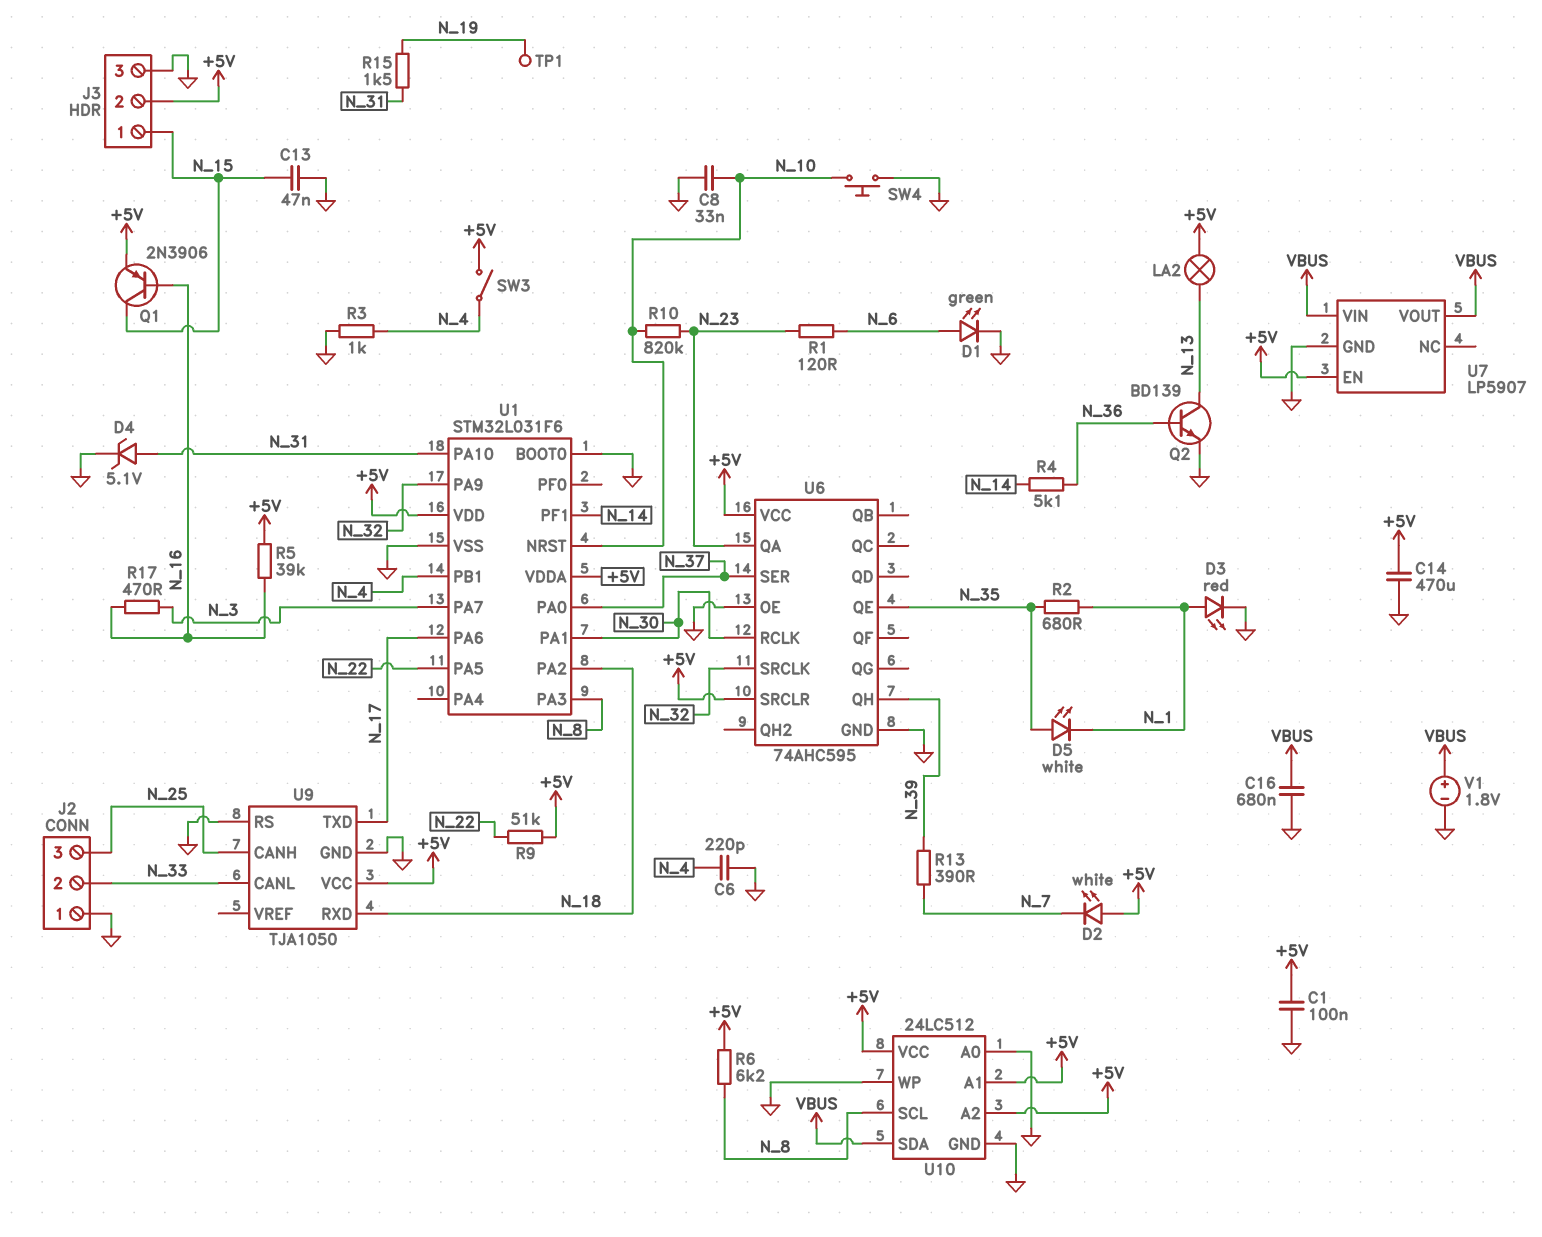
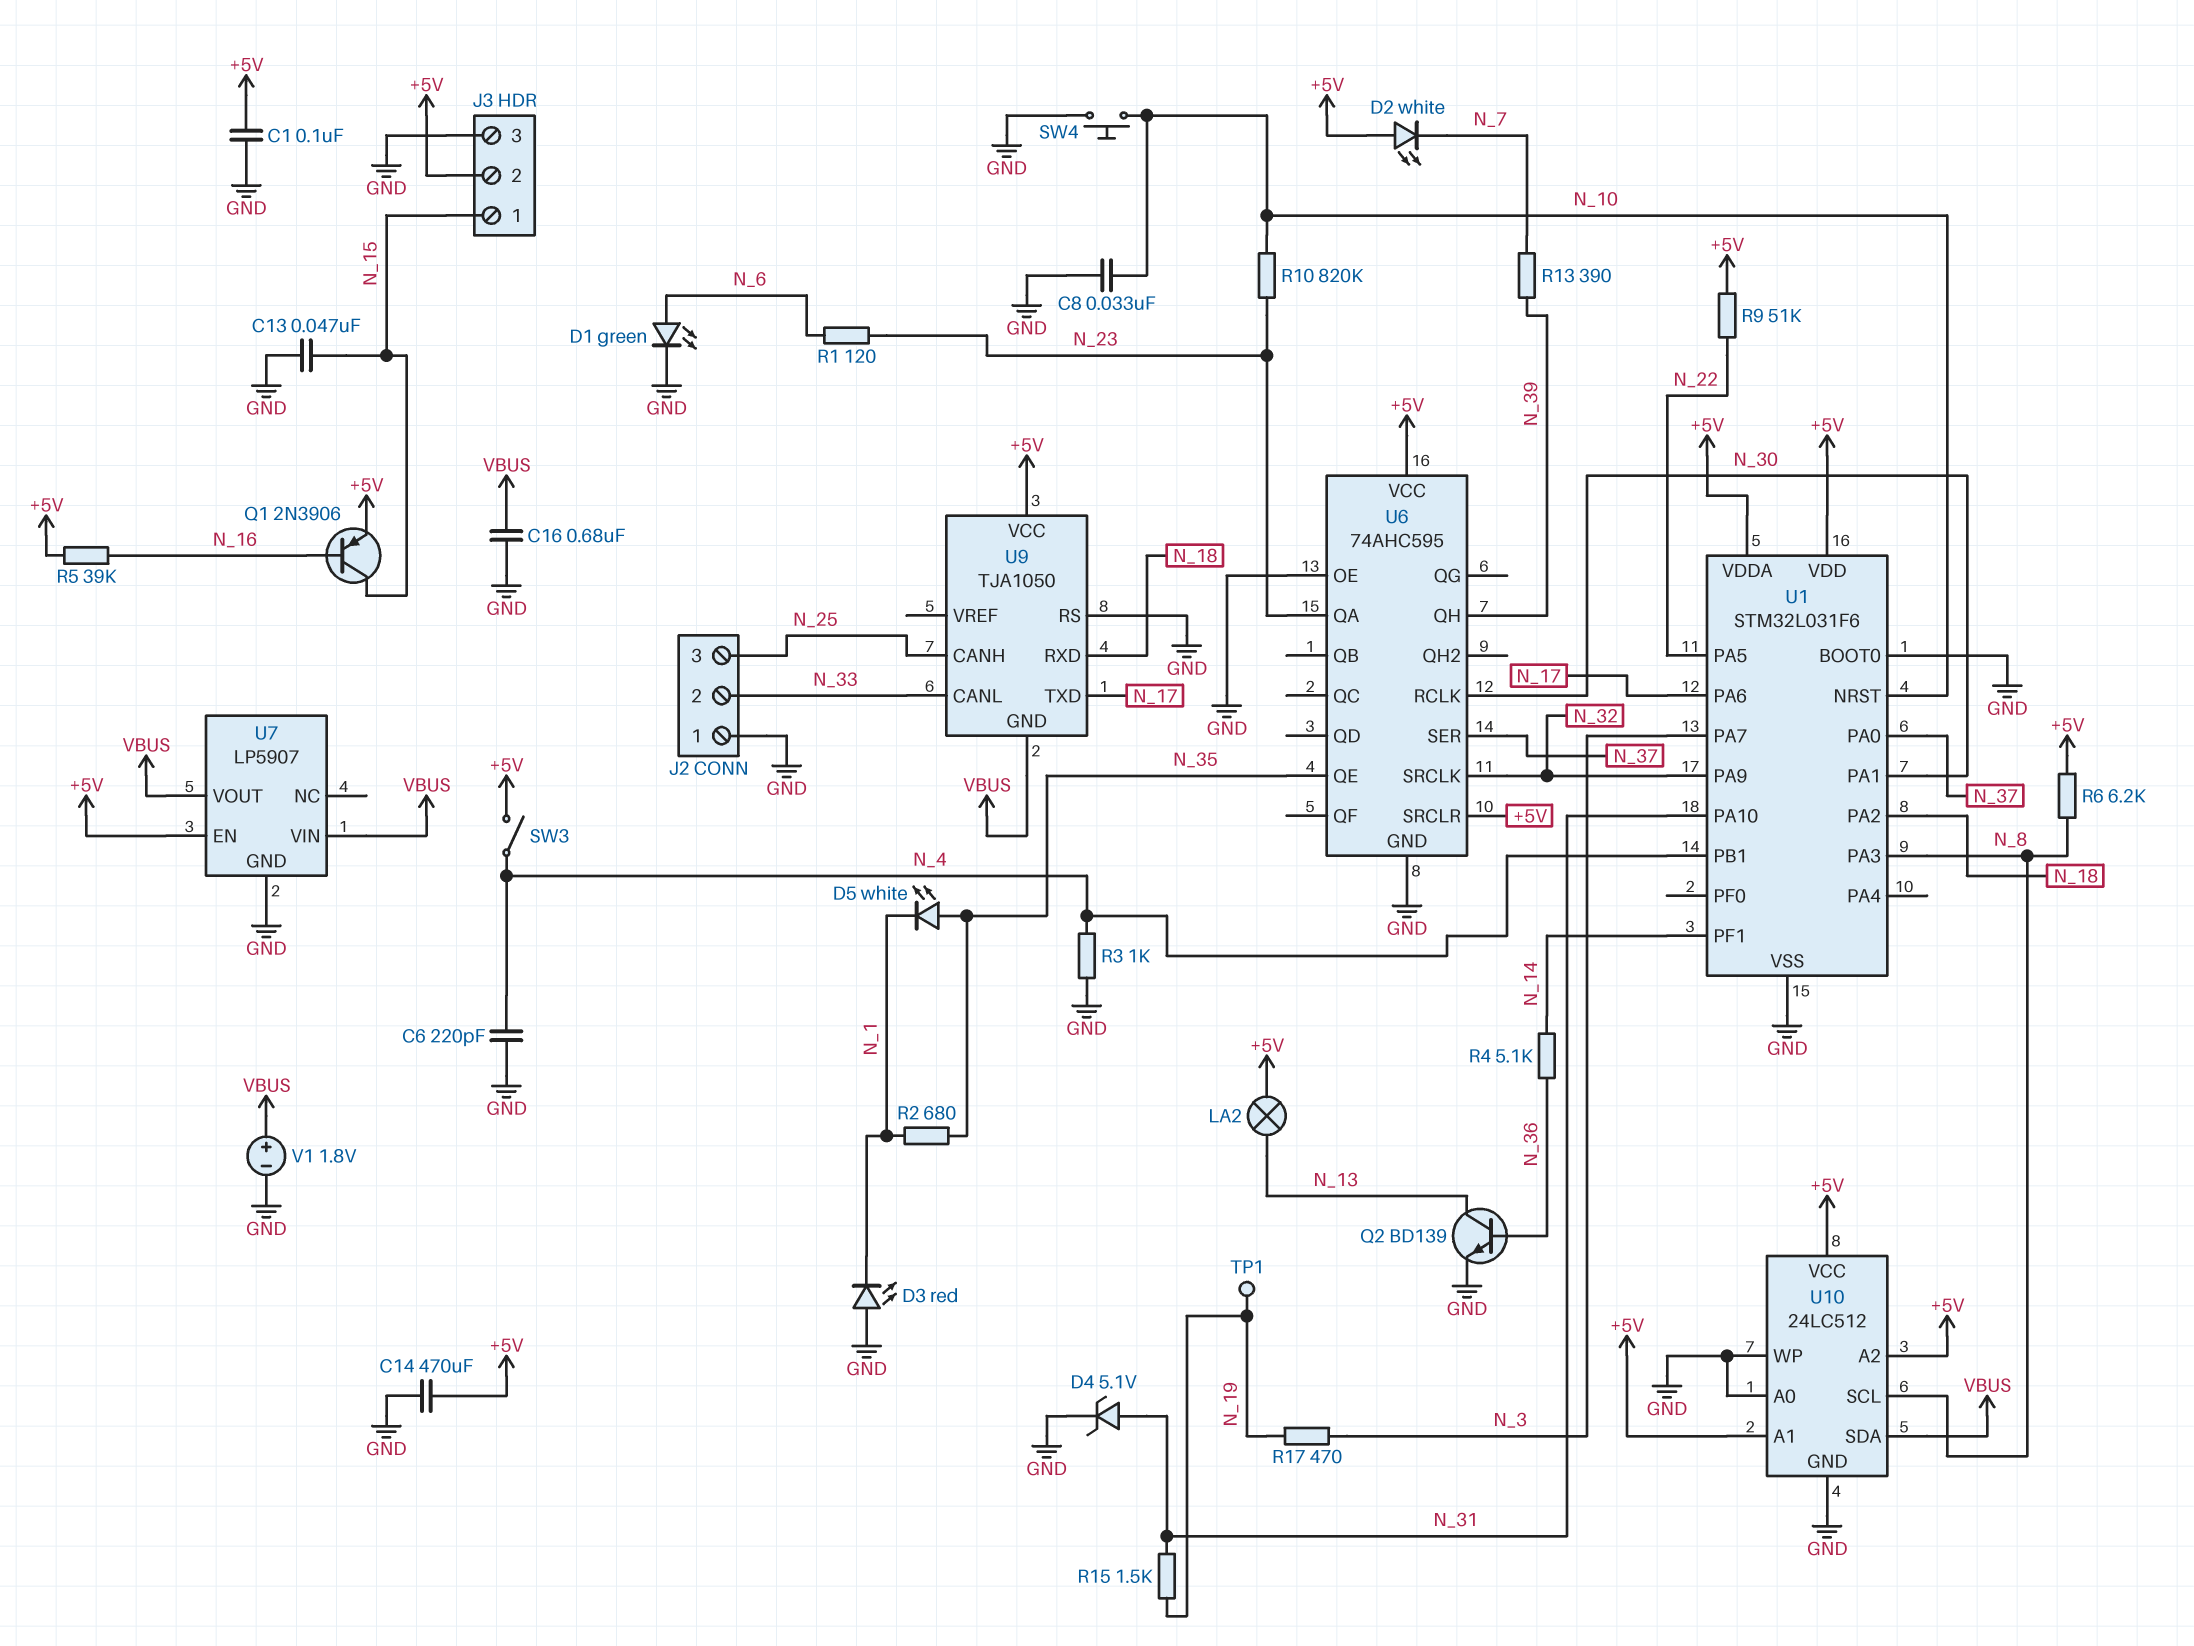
D3: LED red (A N_1, K GND) -> LED red (A GND, K N_1)
R17: 470 (N_3, N_16) -> 470 (N_3, N_19)
U9 pin GND: GND -> VBUS

